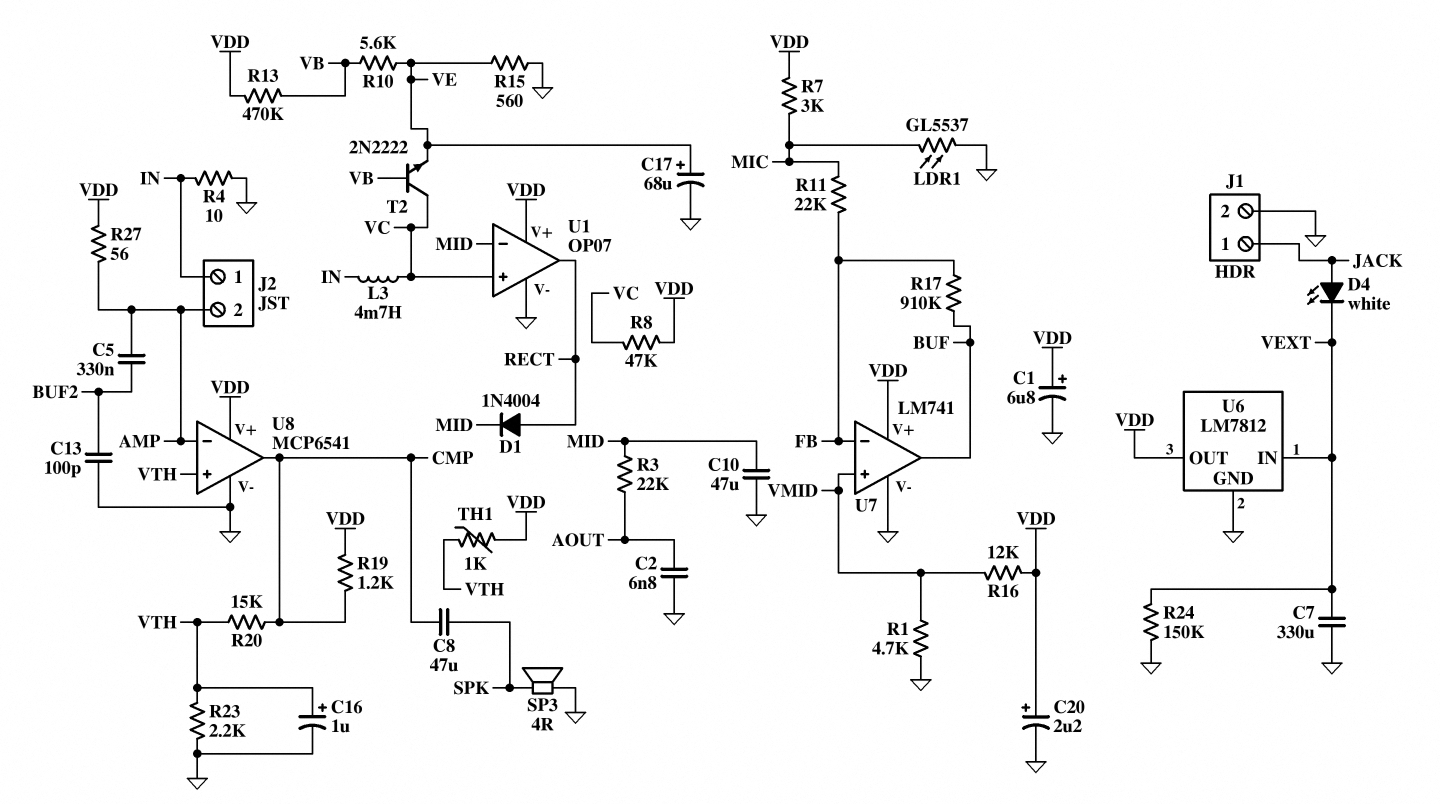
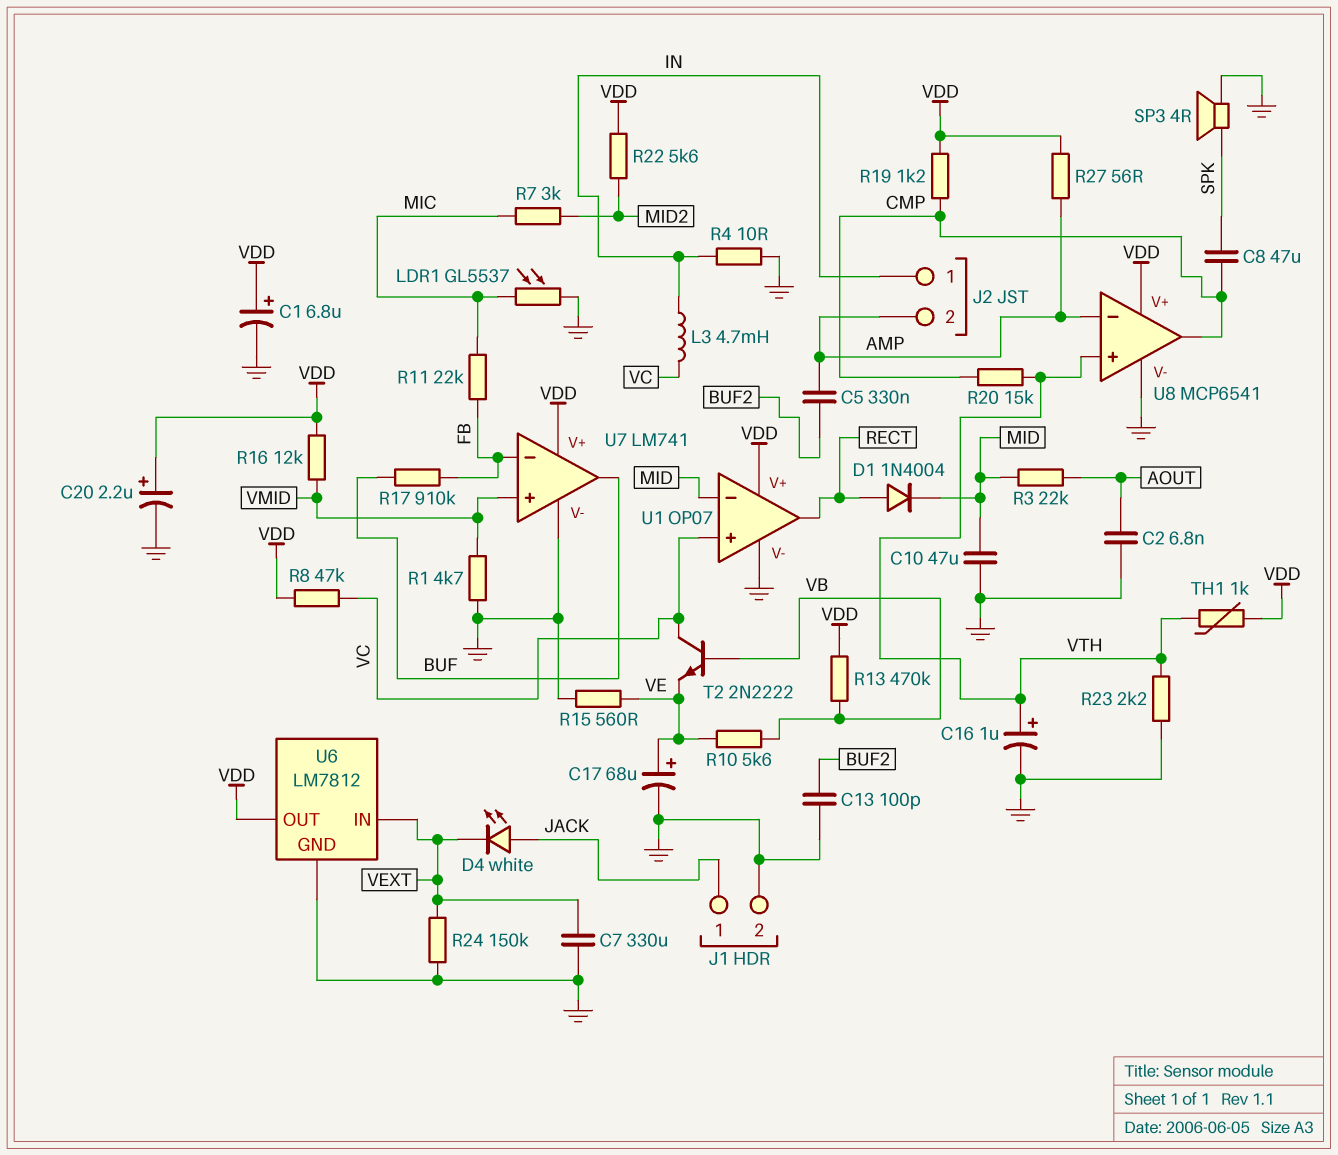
R7: 3k (MIC, VDD) -> 3k (MIC, MID2)
R22: none -> 5.6k (MID2, VDD)

